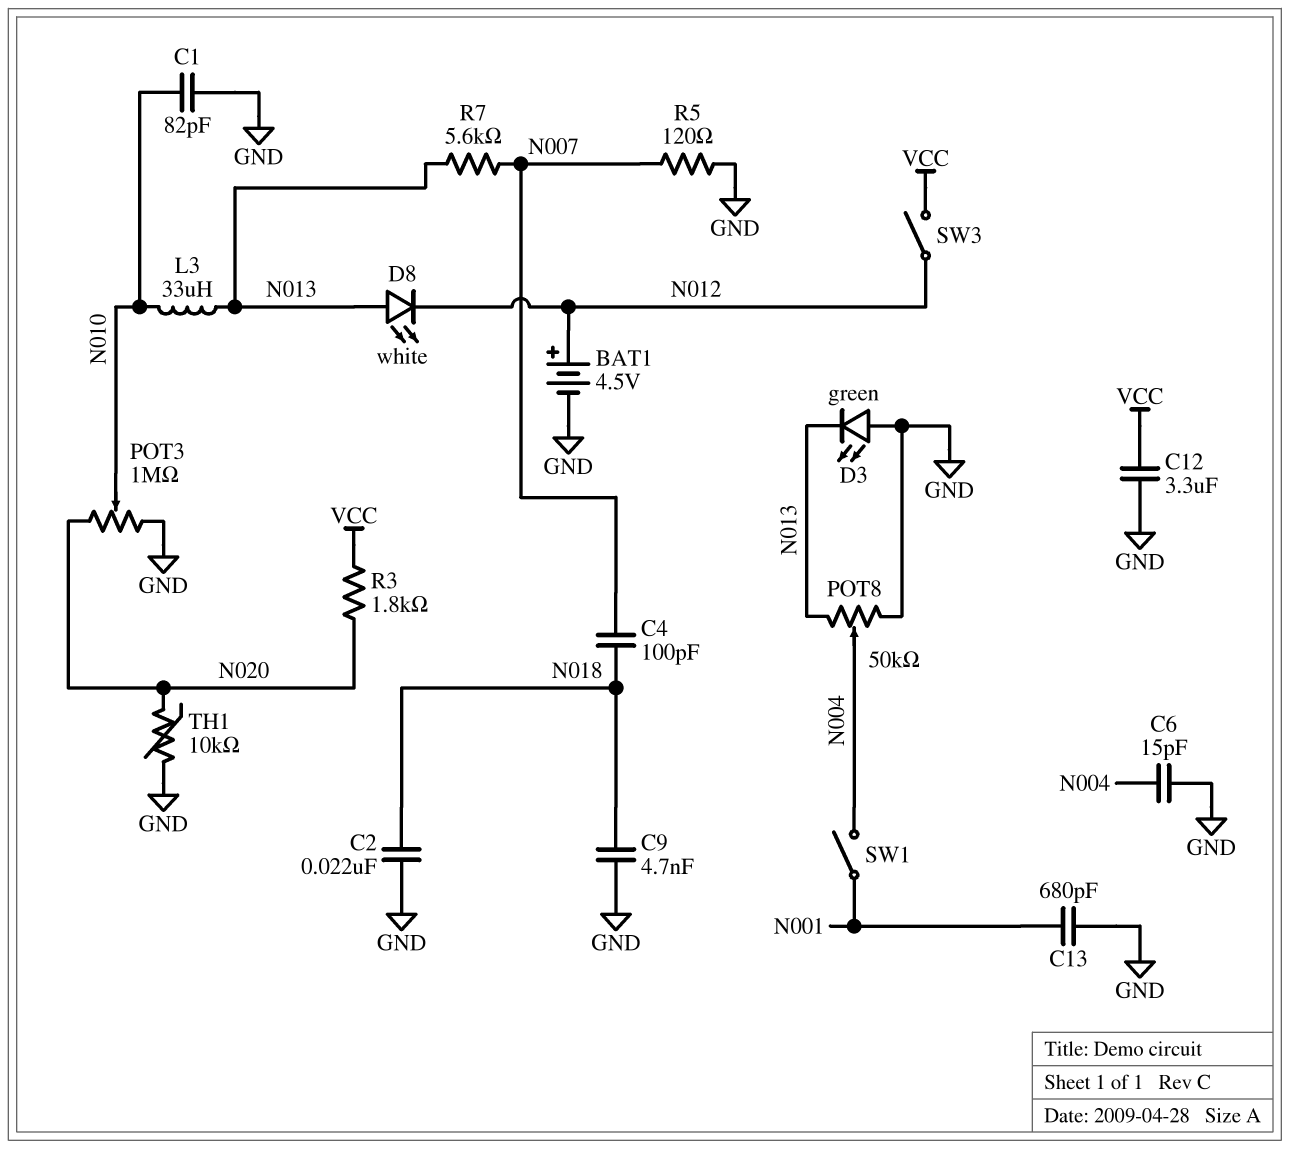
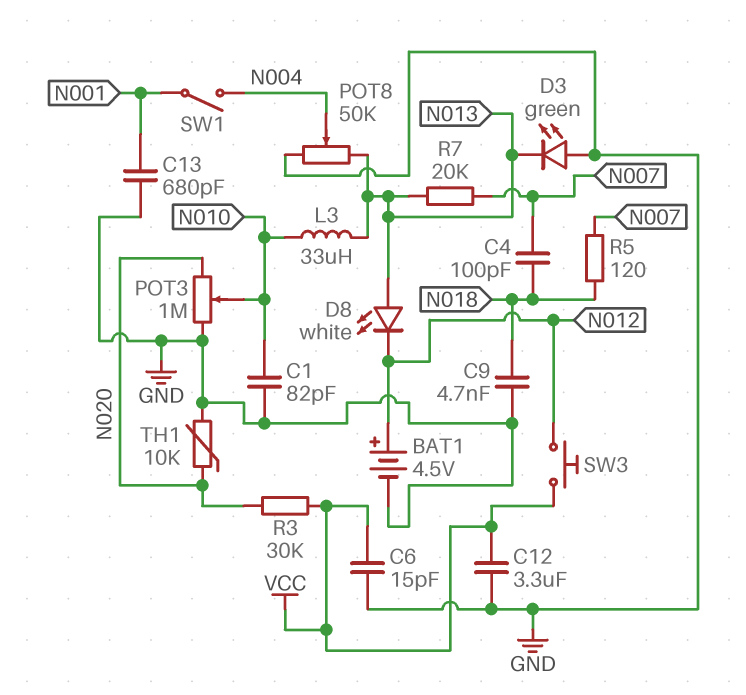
C2: 22nF (GND, N018) -> none
C6: 15pF (GND, N004) -> 15pF (GND, VCC)
R3: 1.8k (N020, VCC) -> 30k (N020, VCC)
R5: 120 (GND, N007) -> 120 (N007, N018)
R7: 5.6k (N007, N013) -> 20k (N007, N013)
SW3: switch (N012, VCC) -> button (N012, VCC)

